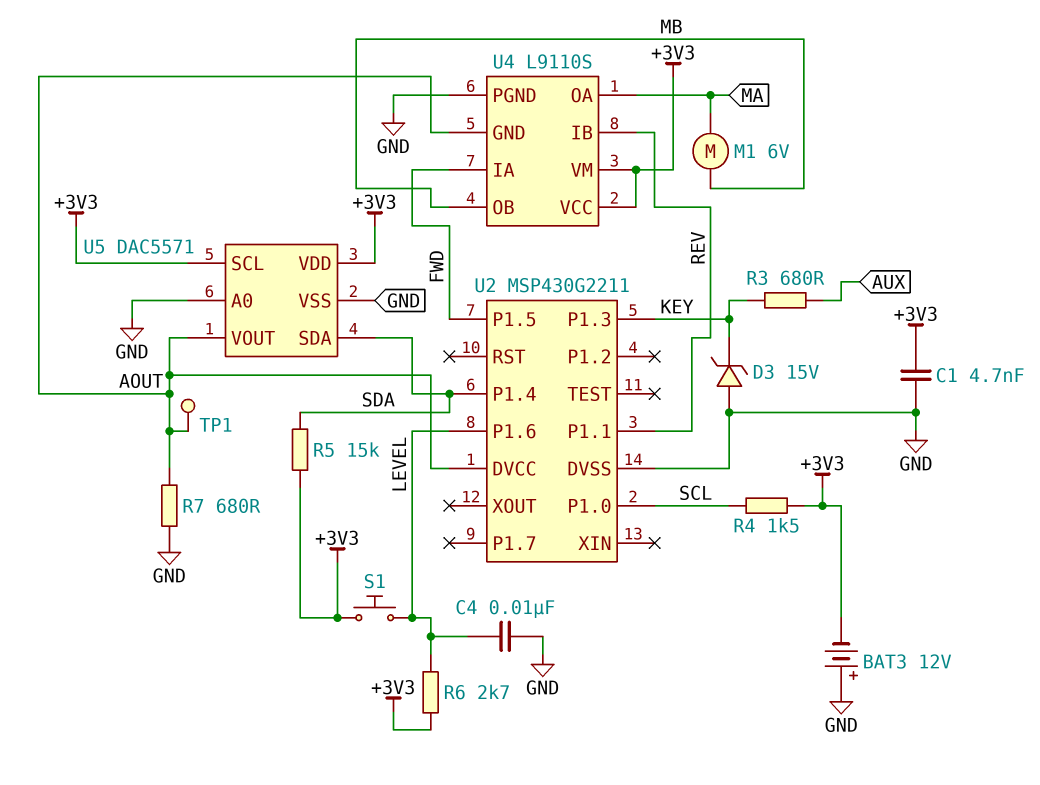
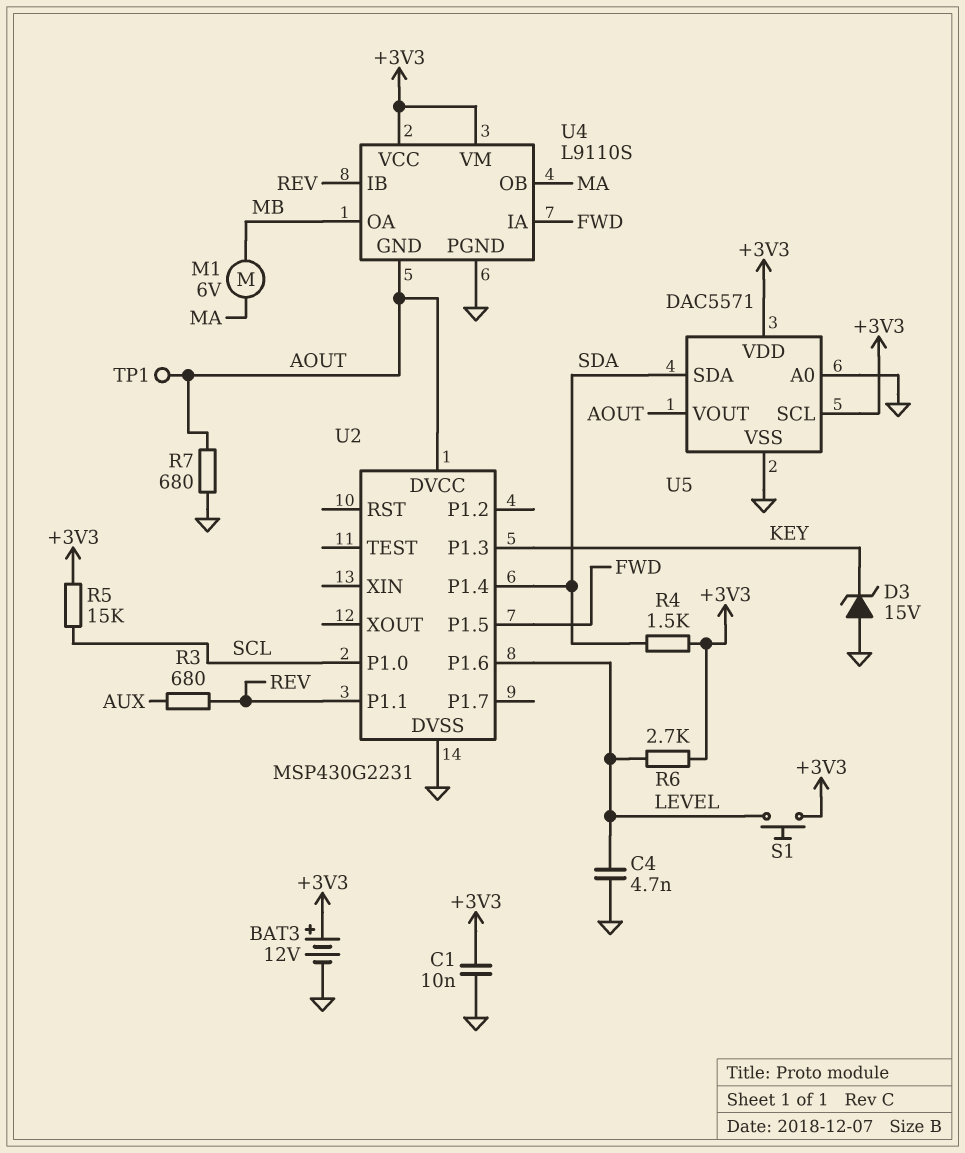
BAT3: 12V (plus GND, minus +3V3) -> 12V (plus +3V3, minus GND)
C1: 4.7nF (+3V3, GND) -> 10nF (+3V3, GND)
C4: 10nF (GND, LEVEL) -> 4.7nF (GND, LEVEL)
R3: 680 (AUX, KEY) -> 680 (AUX, REV)
R4: 1.5k (+3V3, SCL) -> 1.5k (+3V3, SDA)
R5: 15k (+3V3, SDA) -> 15k (+3V3, SCL)
U2: MSP430G2211 -> MSP430G2231
U4 pin OA: MA -> MB
U4 pin OB: MB -> MA

